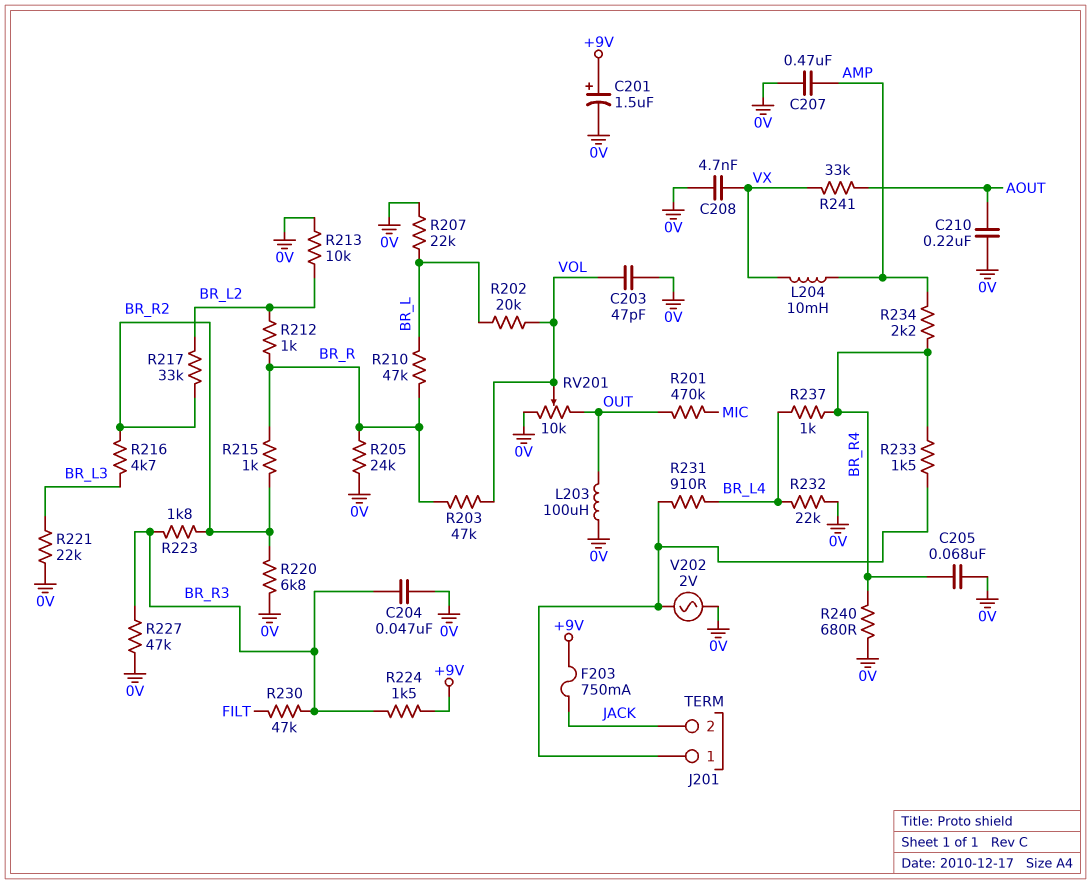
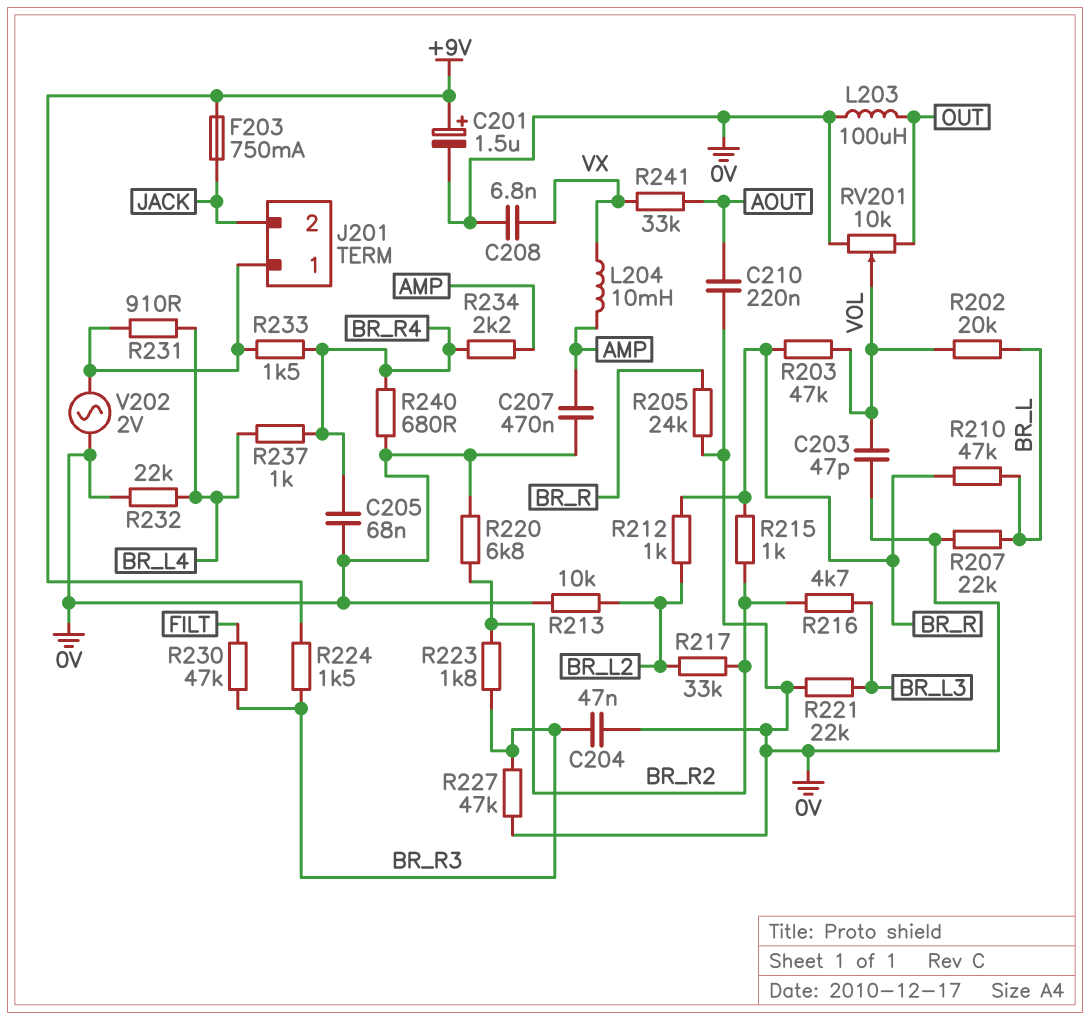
C208: 4.7nF (0V, VX) -> 6.8nF (0V, VX)
R201: 470k (MIC, OUT) -> none

